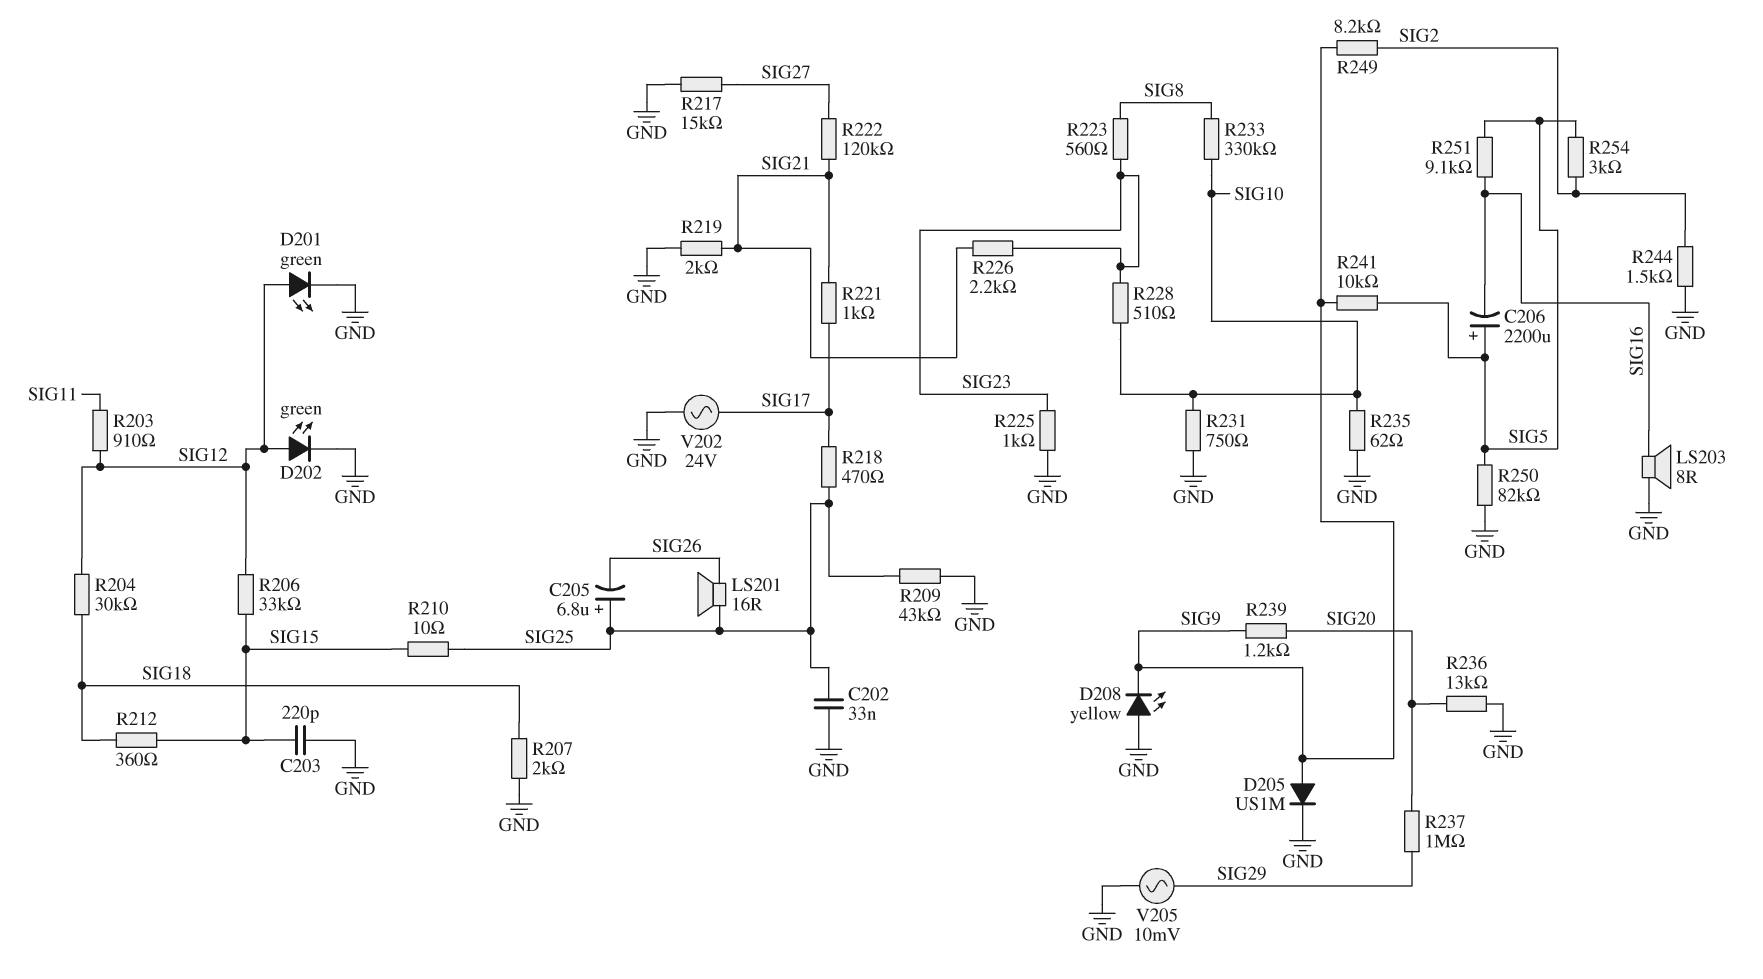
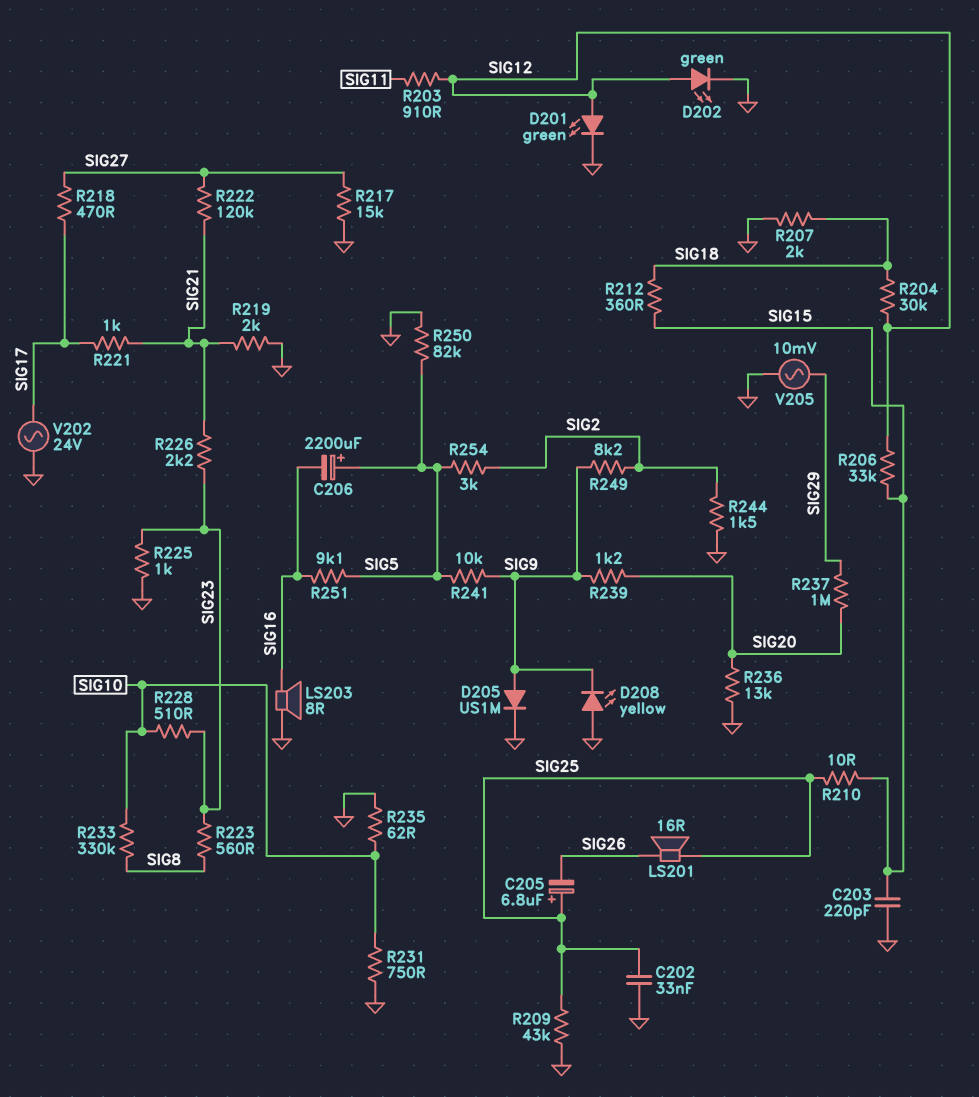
R218: 470 (SIG17, SIG25) -> 470 (SIG17, SIG27)

